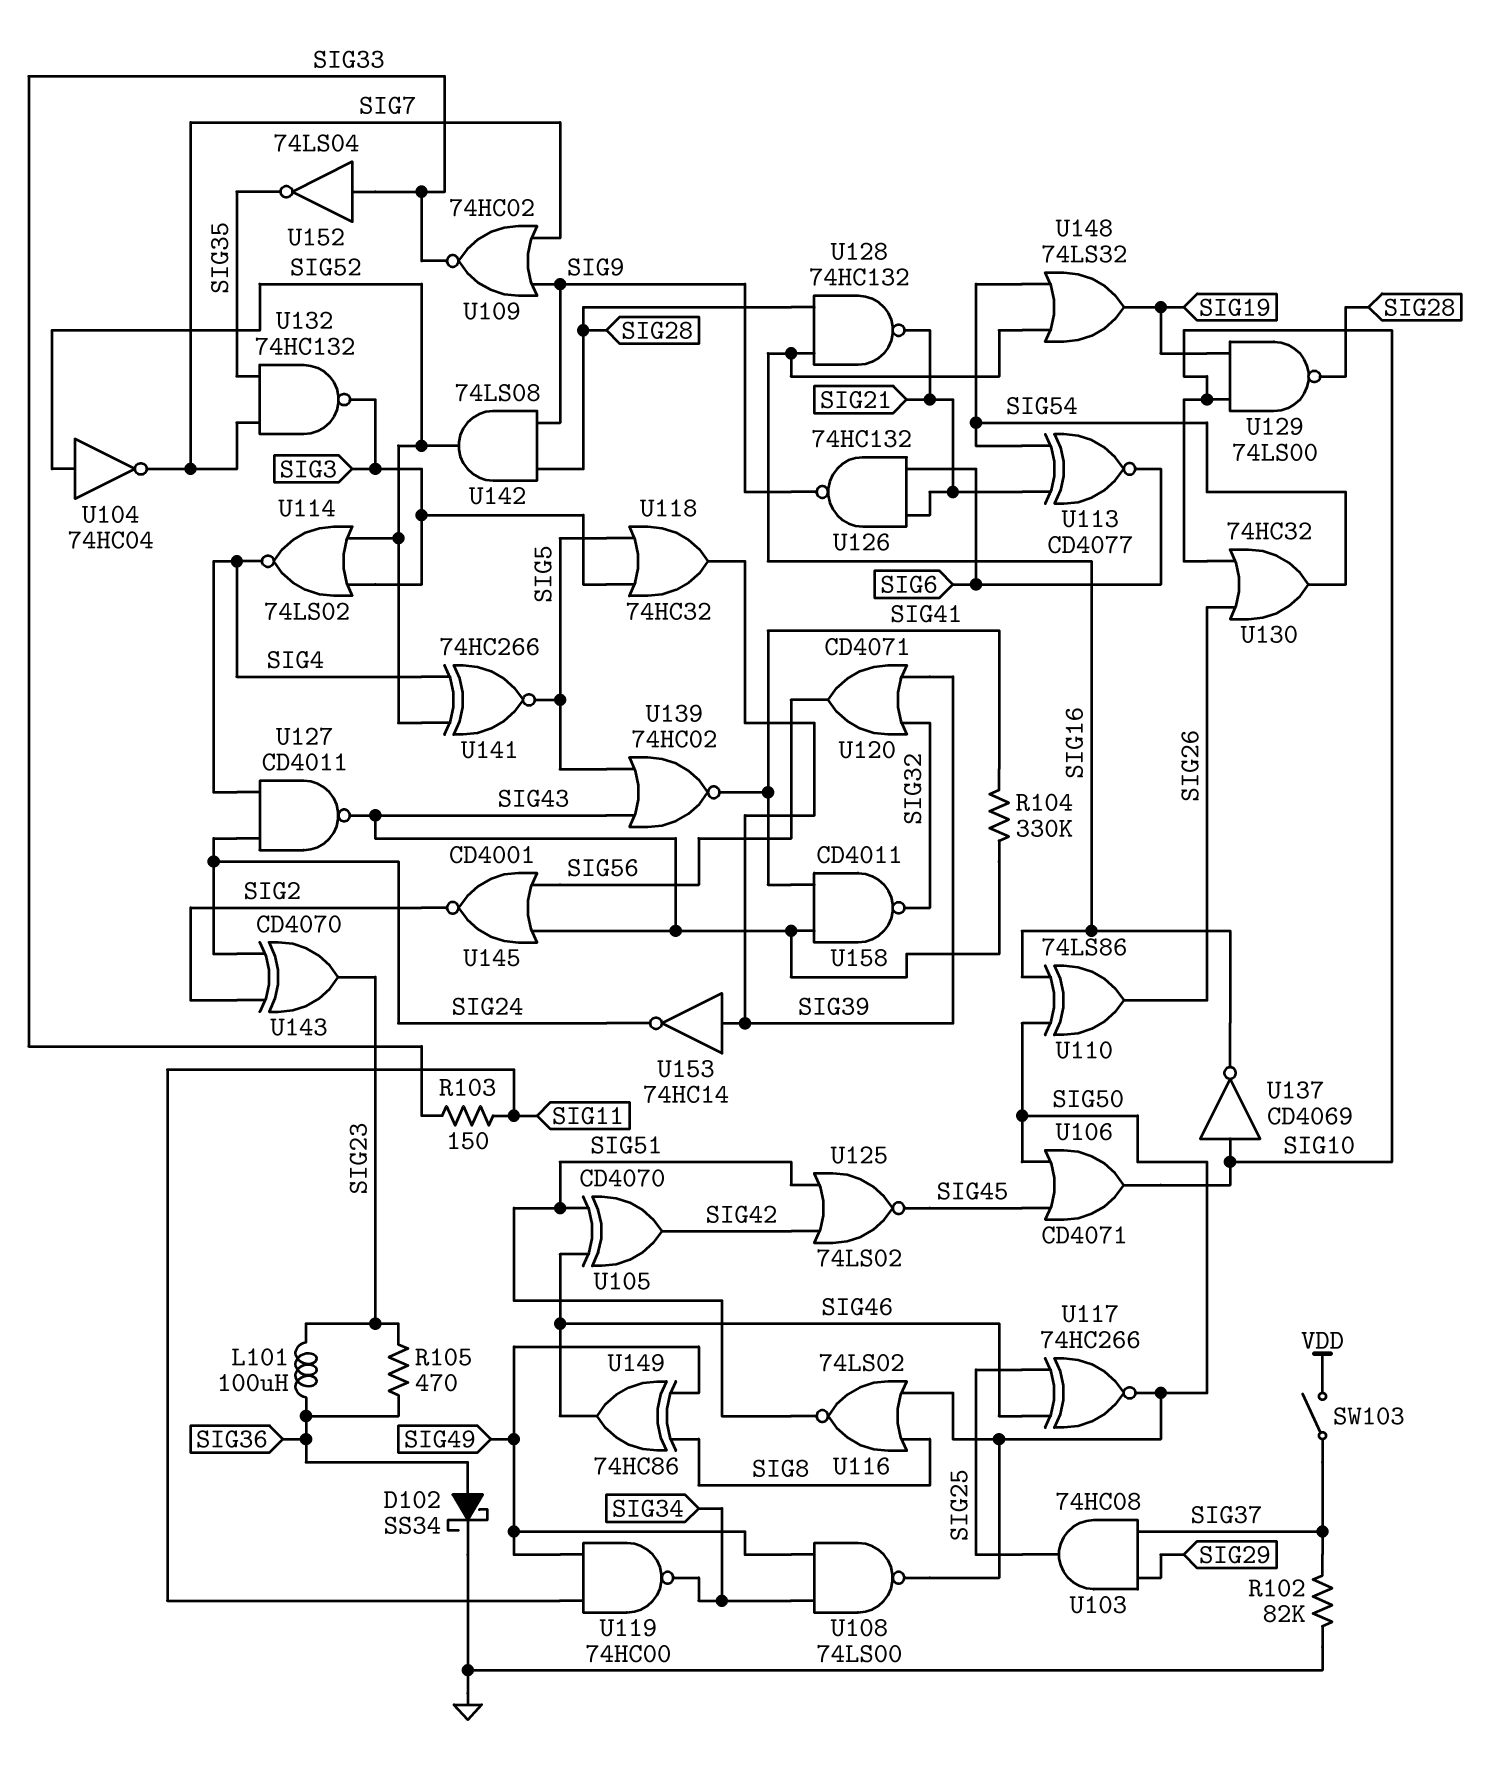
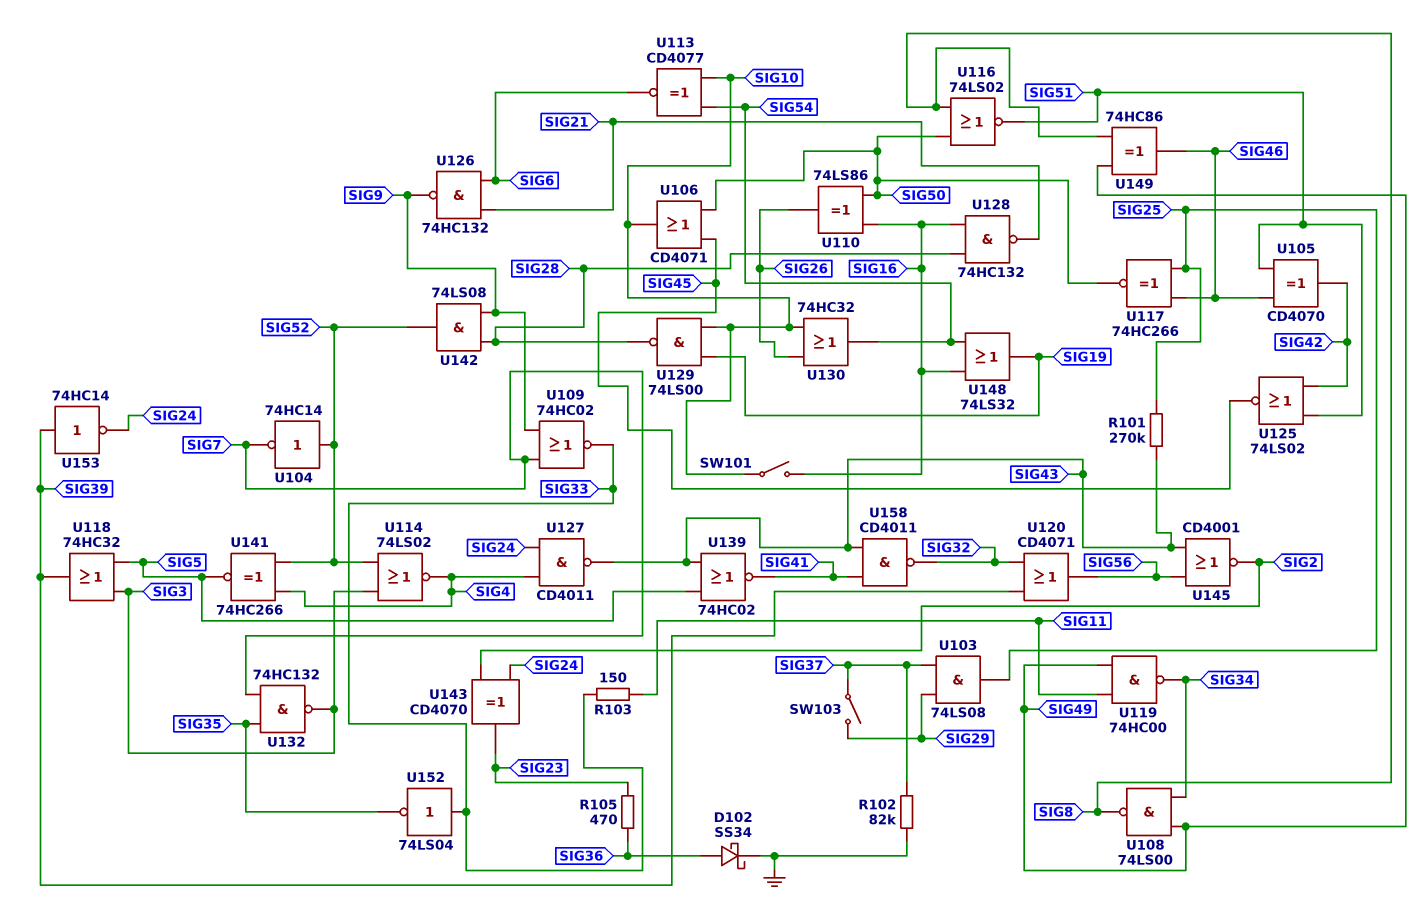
L101: 100uH (SIG23, SIG36) -> none
R101: none -> 270k (SIG25, SIG43)
R104: 330k (SIG41, SIG43) -> none
SW101: none -> switch (SIG10, SIG16)
SW103: switch (SIG37, VDD) -> switch (SIG29, SIG37)
U103: AND 74HC08 (in SIG29, in SIG37, out SIG25) -> AND 74LS08 (in SIG29, in SIG37, out SIG25)
U104: NOT 74HC04 (in SIG52, out SIG7) -> NOT 74HC14 (in SIG52, out SIG7)
U108: NAND 74LS00 (in SIG34, in SIG49, out SIG50) -> NAND 74LS00 (in SIG34, in SIG49, out SIG8)
U113: XNOR CD4077 (in SIG21, in SIG54, out SIG6) -> XNOR CD4077 (in SIG10, in SIG54, out SIG6)
U137: NOT CD4069 (in SIG10, out SIG16) -> none

